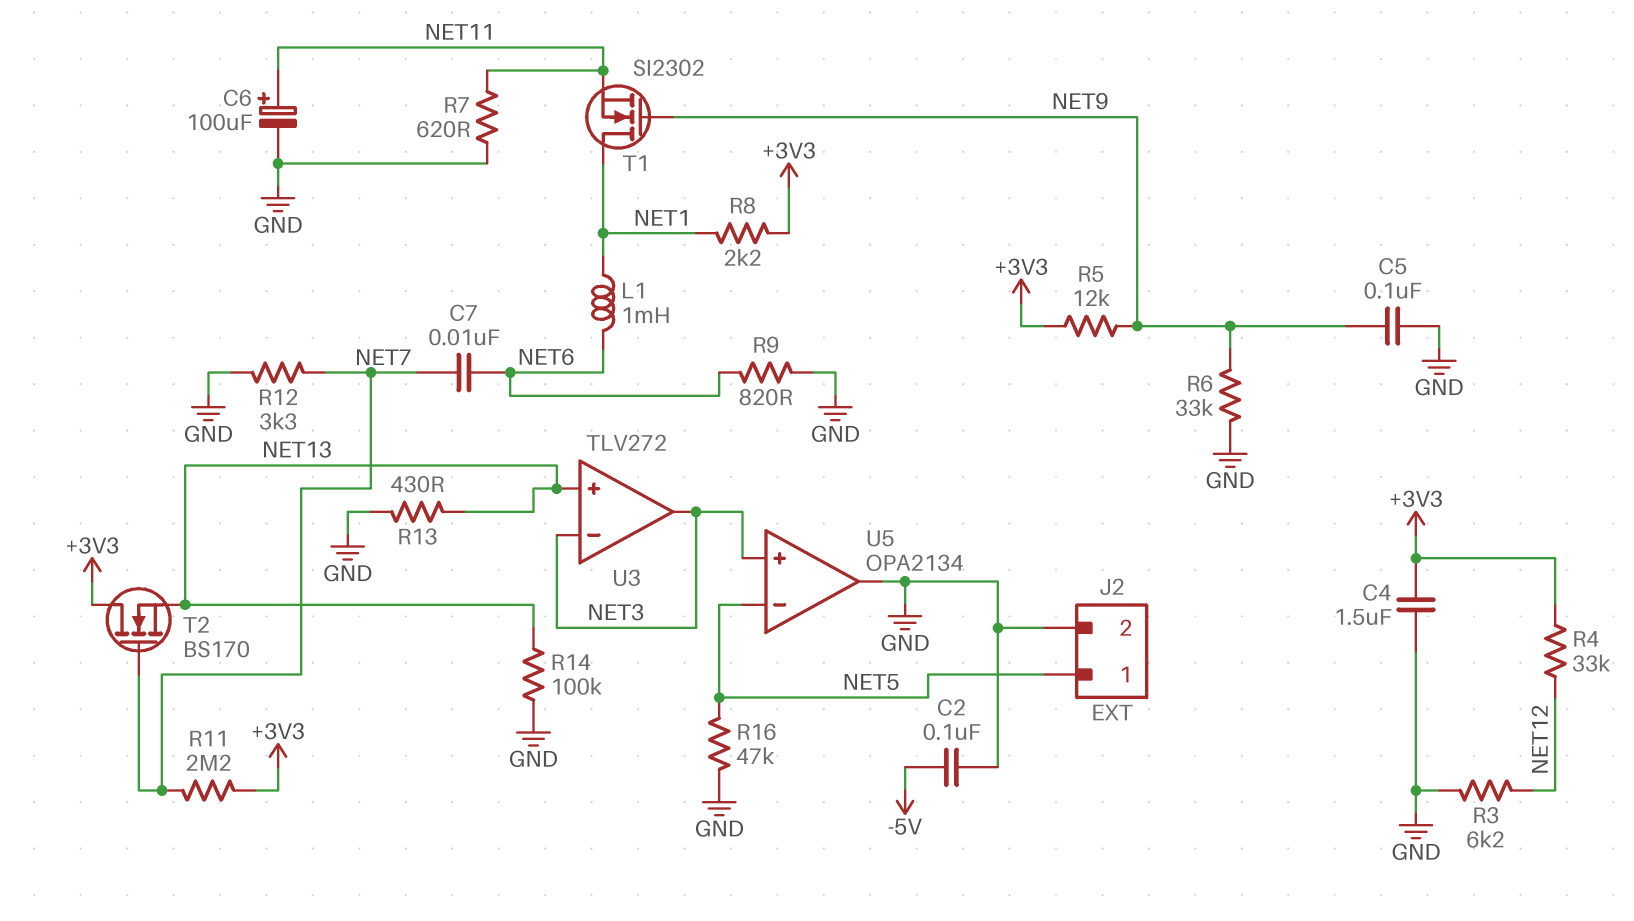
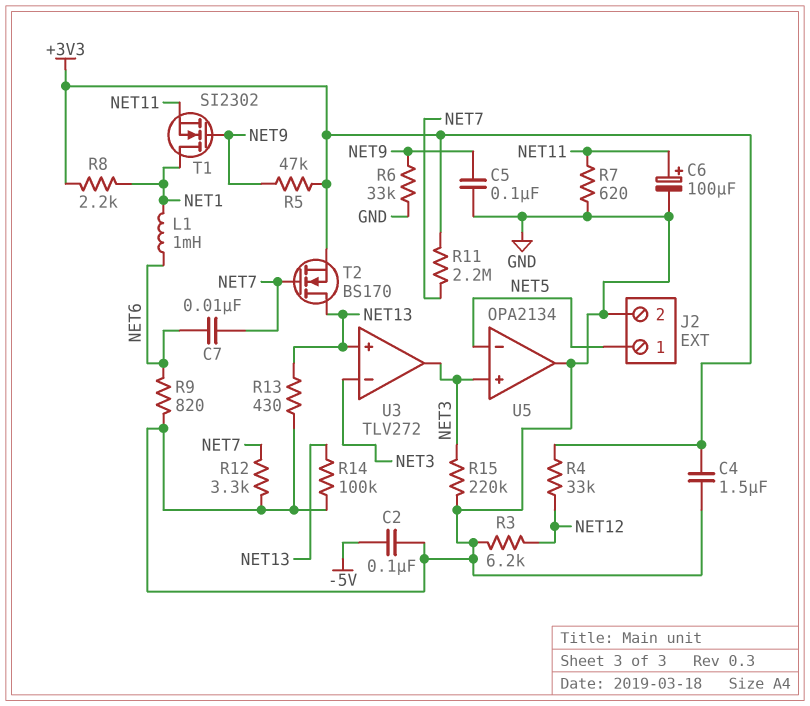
R5: 12k (+3V3, NET9) -> 47k (+3V3, NET9)
R15: none -> 220k (GND, NET3)
R16: 47k (GND, NET5) -> none
T2: NMOS BS170 (G NET7, D +3V3, S NET13) -> NMOS BS170 (G NET7, D NET13, S +3V3)

